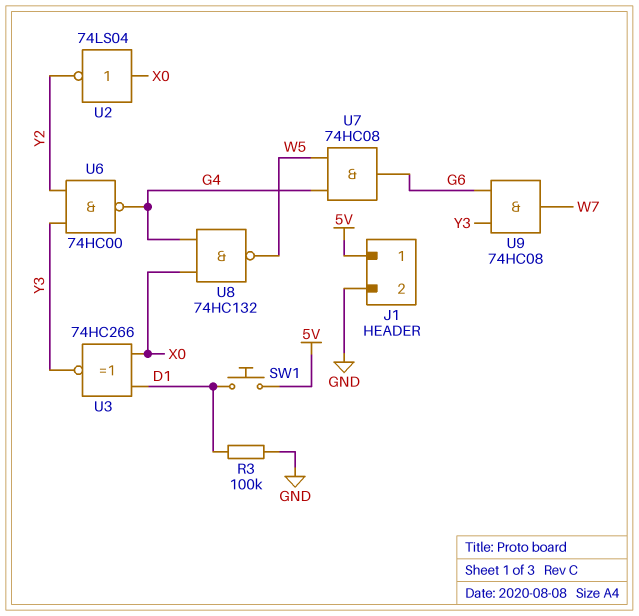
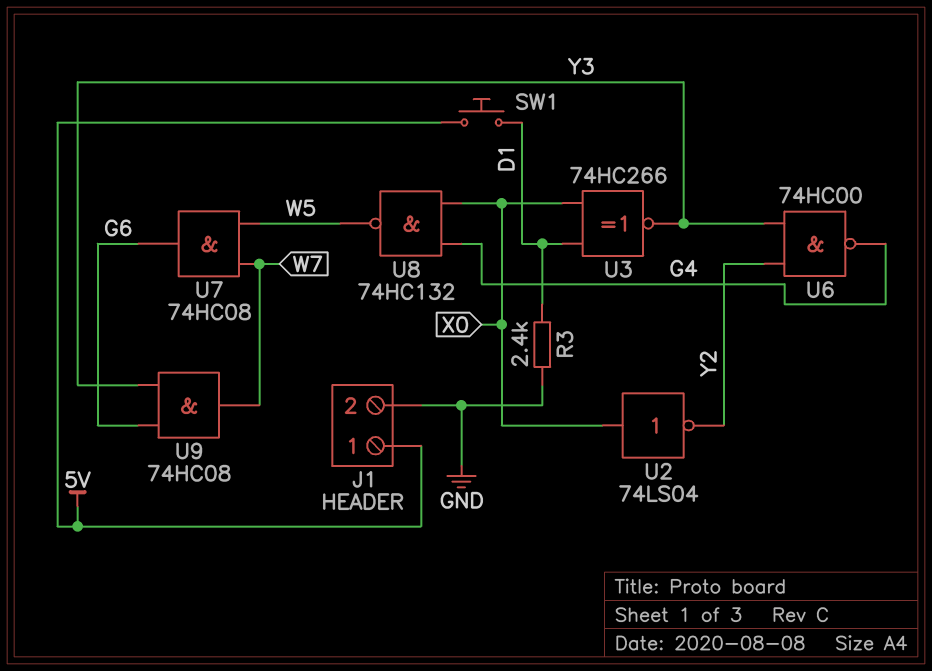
R3: 100k (D1, GND) -> 2.4k (D1, GND)
U7: AND 74HC08 (in G4, in W5, out G6) -> AND 74HC08 (in W5, in W7, out G6)

